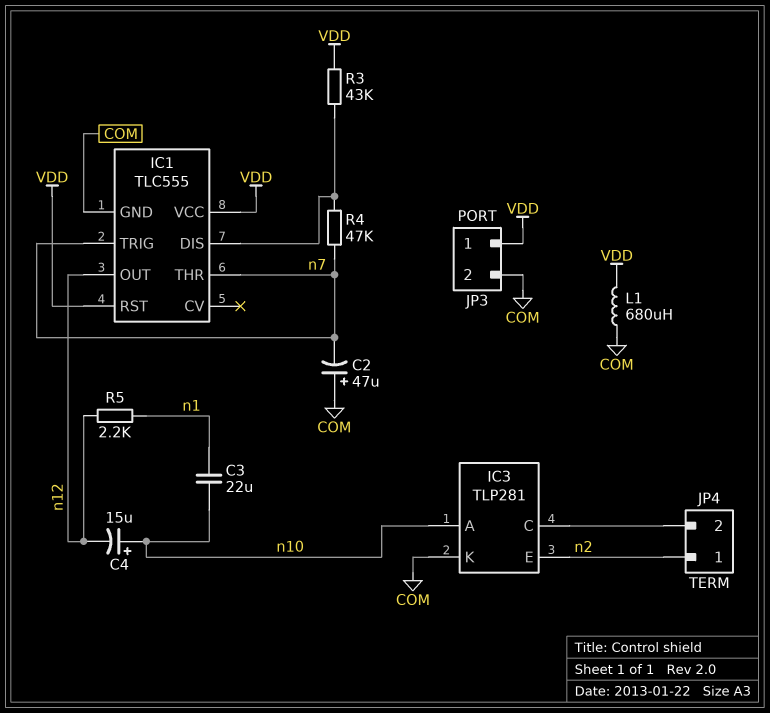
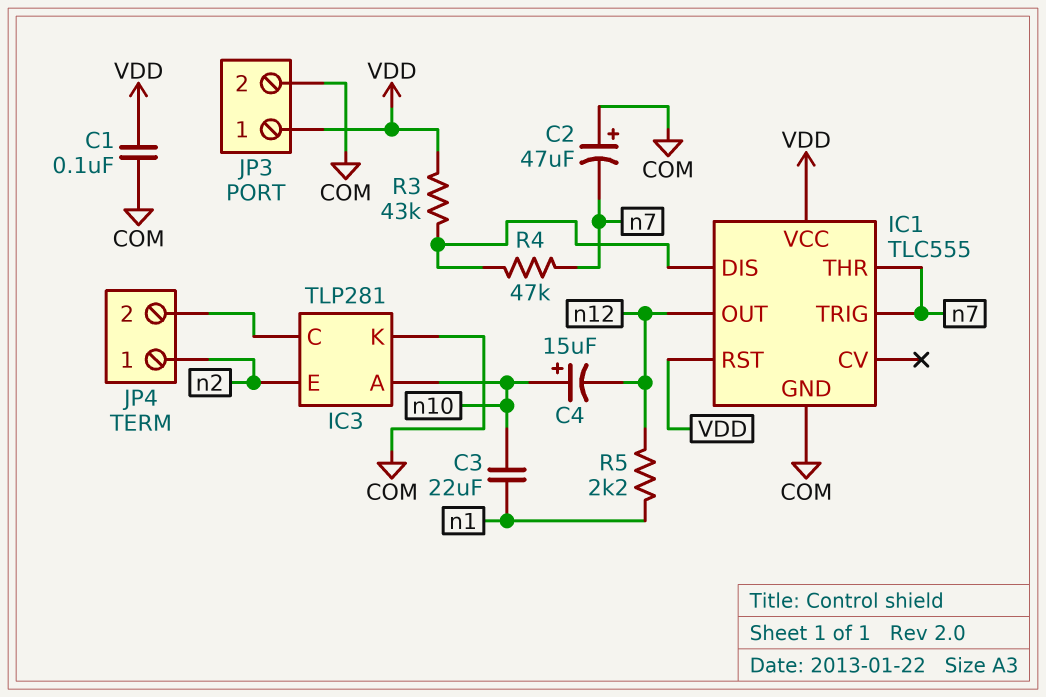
C1: none -> 100nF (COM, VDD)
L1: 680uH (COM, VDD) -> none

